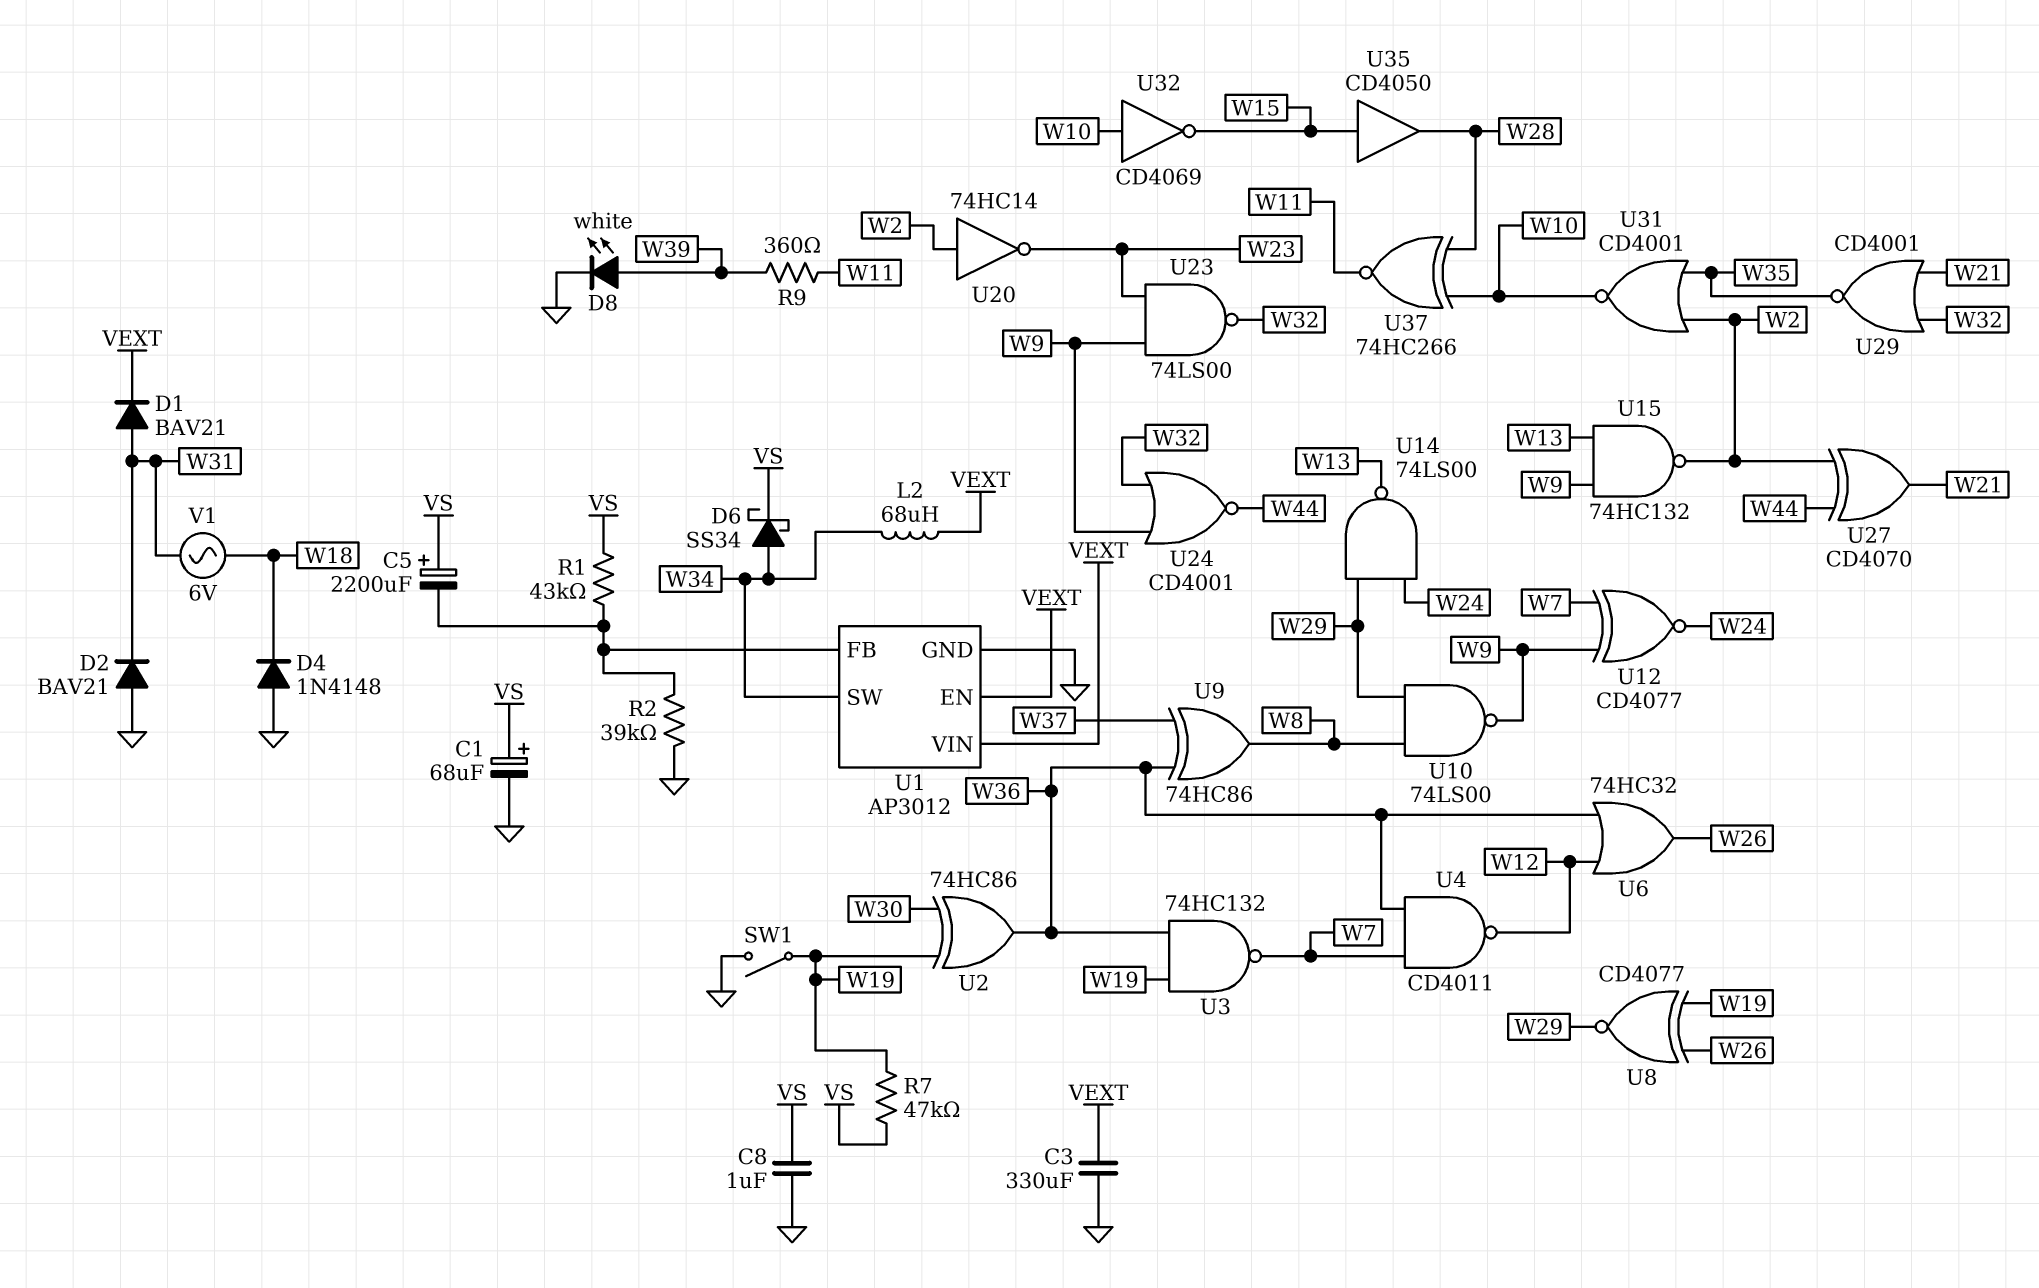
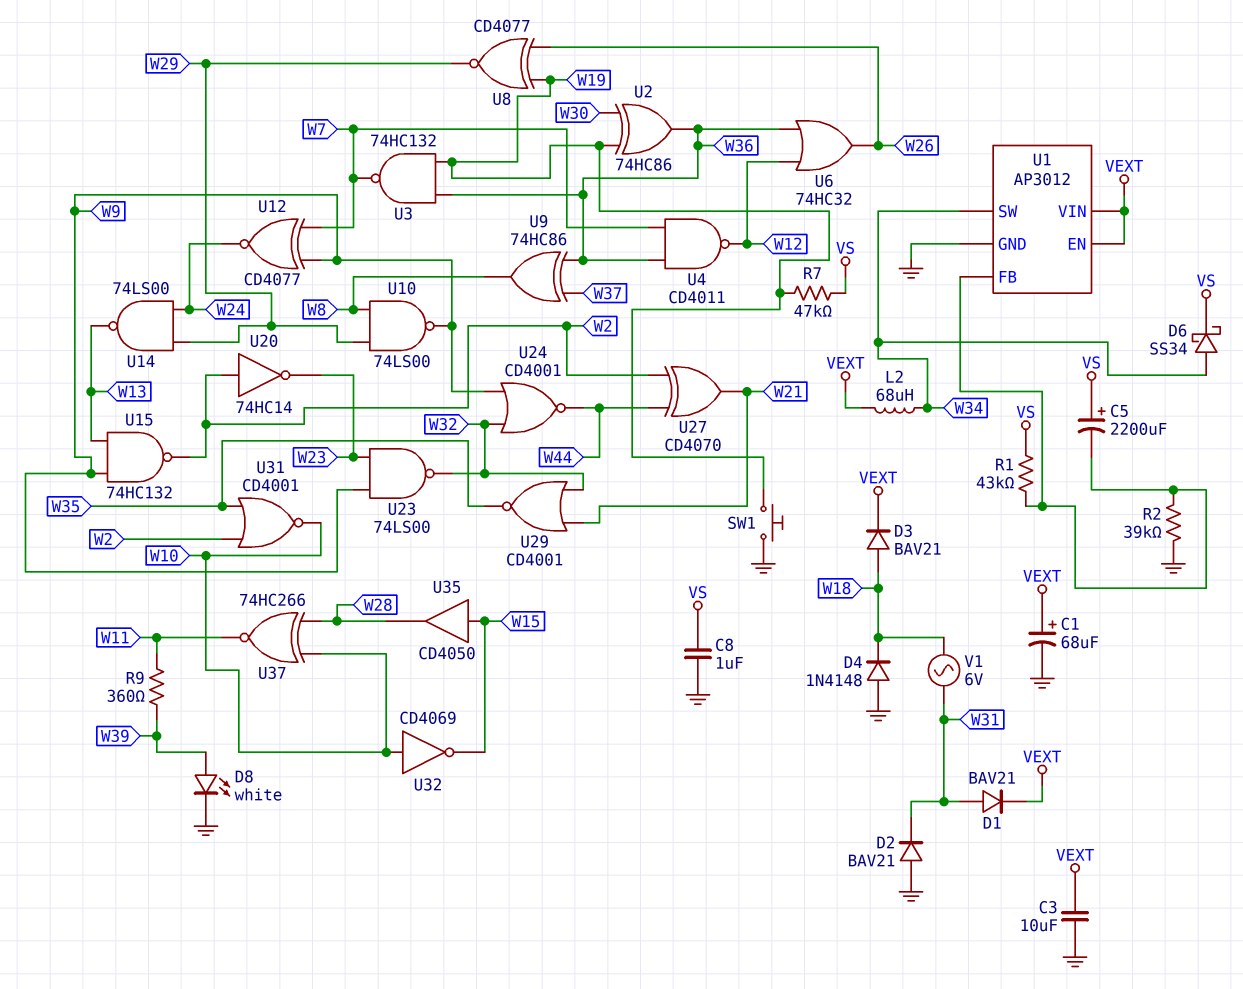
C1: 68uF (plus VS, minus GND) -> 68uF (plus VEXT, minus GND)
C3: 330uF (GND, VEXT) -> 10uF (GND, VEXT)
D3: none -> diode BAV21 (A W18, K VEXT)
SW1: switch (GND, W19) -> button (GND, W19)

